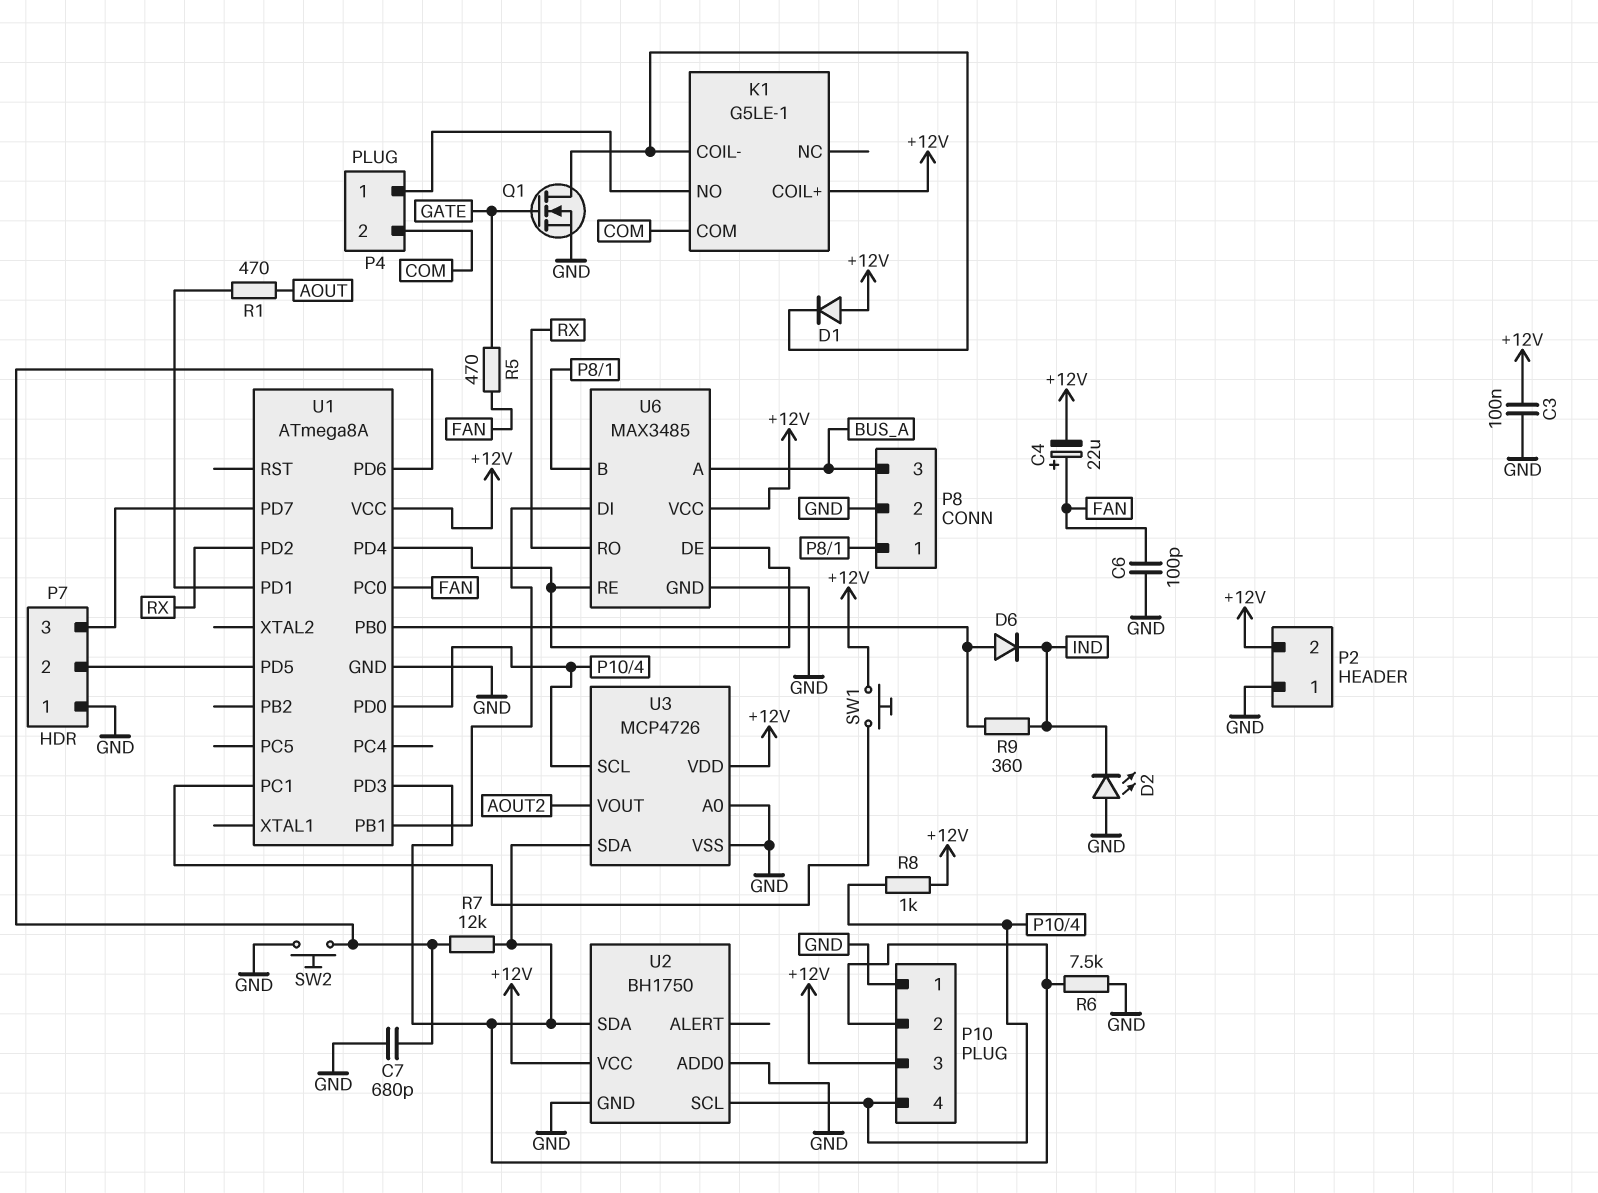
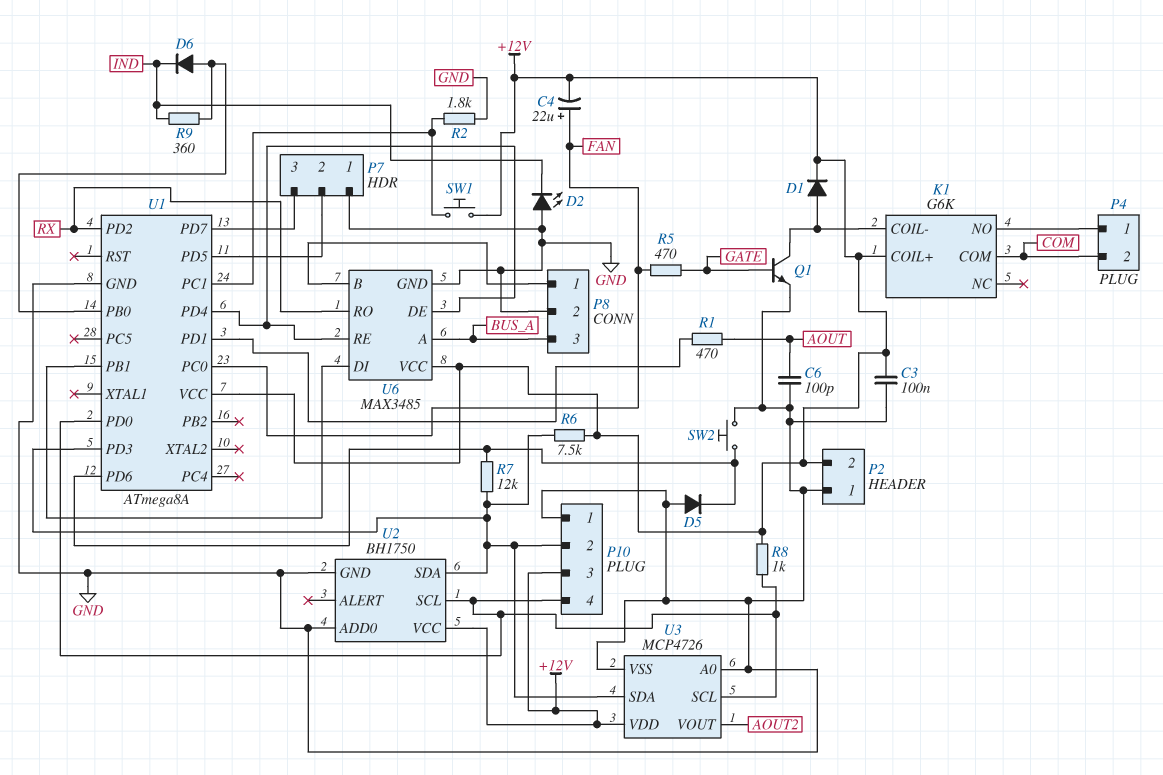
C6: 100pF (FAN, GND) -> 100pF (AOUT, GND)
C7: 680pF (GND, U1/PD6) -> none
D1: diode (A +12V, K K1/COIL-) -> diode (A K1/COIL-, K +12V)
D5: none -> diode (A GND, K U1/PD6)
K1: G5LE-1 -> G6K
Q1: NMOS (G GATE, D K1/COIL-, S GND) -> NPN (B GATE, C K1/COIL-, E GND)
R2: none -> 1.8k (GND, U1/PC1)
R6: 7.5k (GND, P10/2) -> 7.5k (+12V, P10/2)

